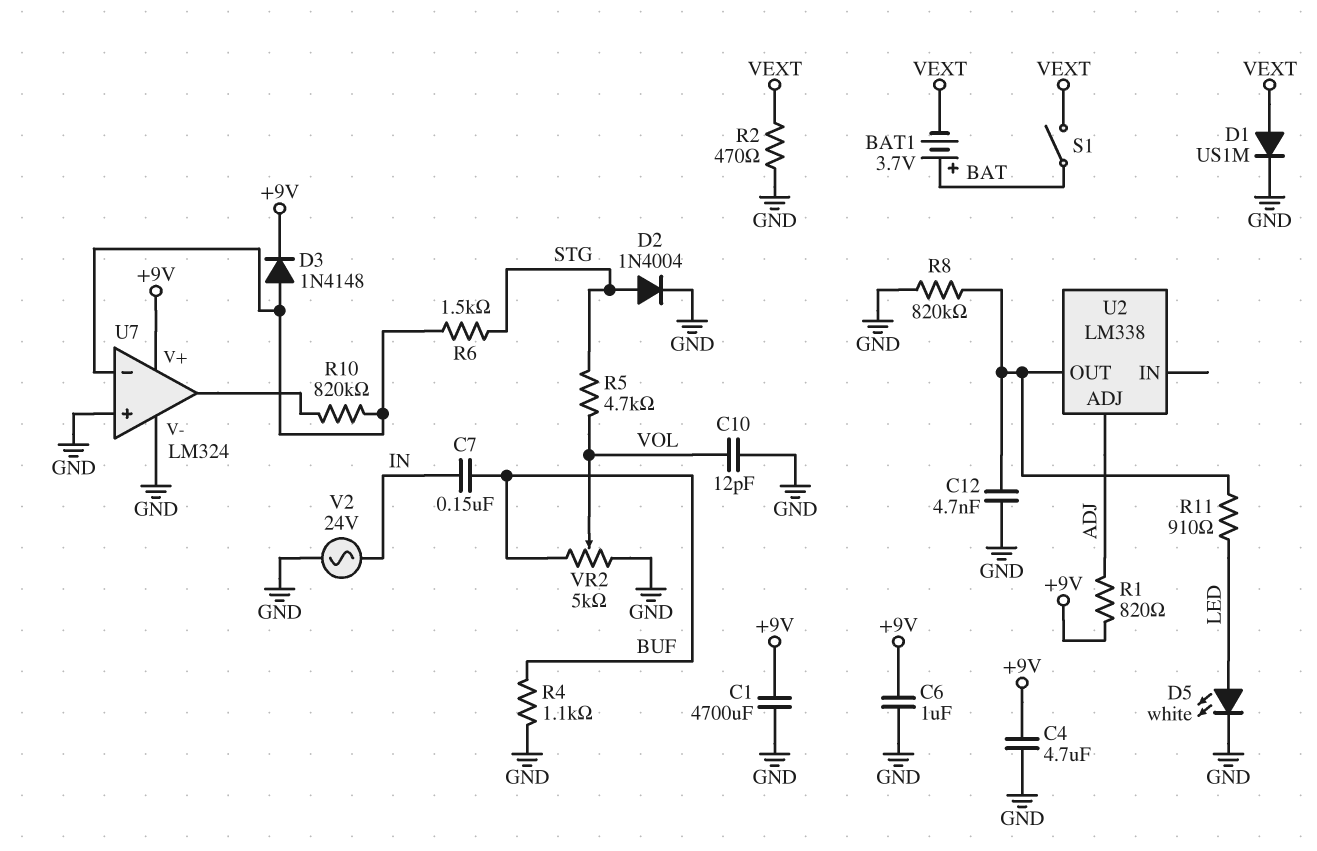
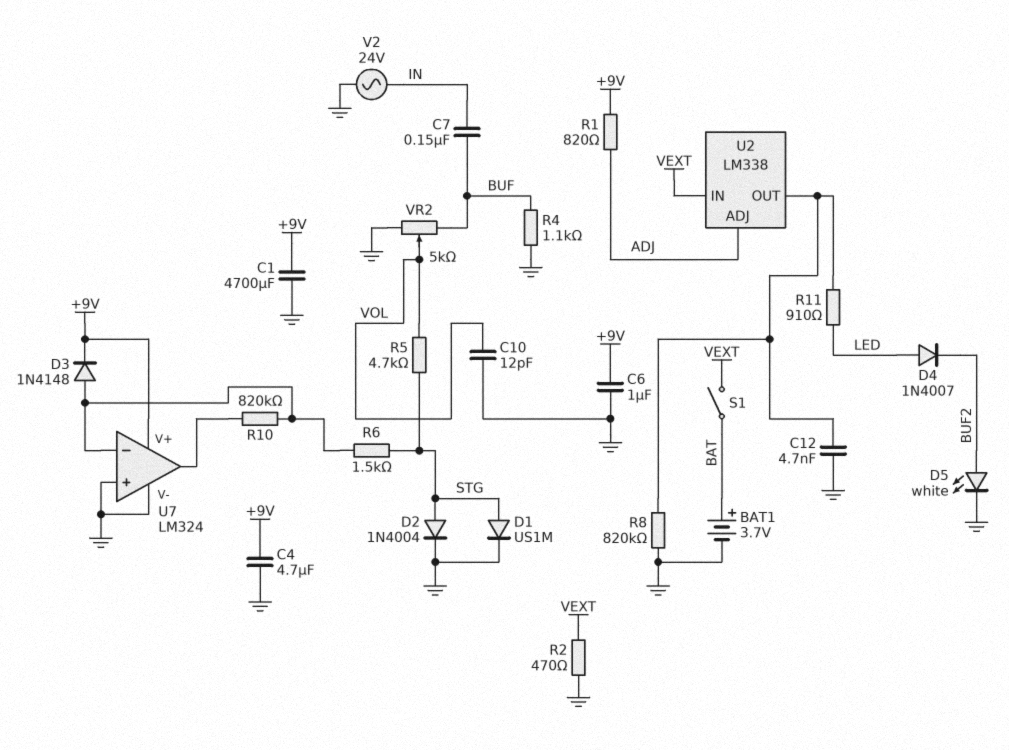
BAT1: 3.7V (plus BAT, minus VEXT) -> 3.7V (plus BAT, minus GND)
D1: diode US1M (A VEXT, K GND) -> diode US1M (A STG, K GND)
D4: none -> diode 1N4007 (A LED, K BUF2)
D5: LED white (A LED, K GND) -> LED white (A BUF2, K GND)
U2 pin IN: none -> VEXT

